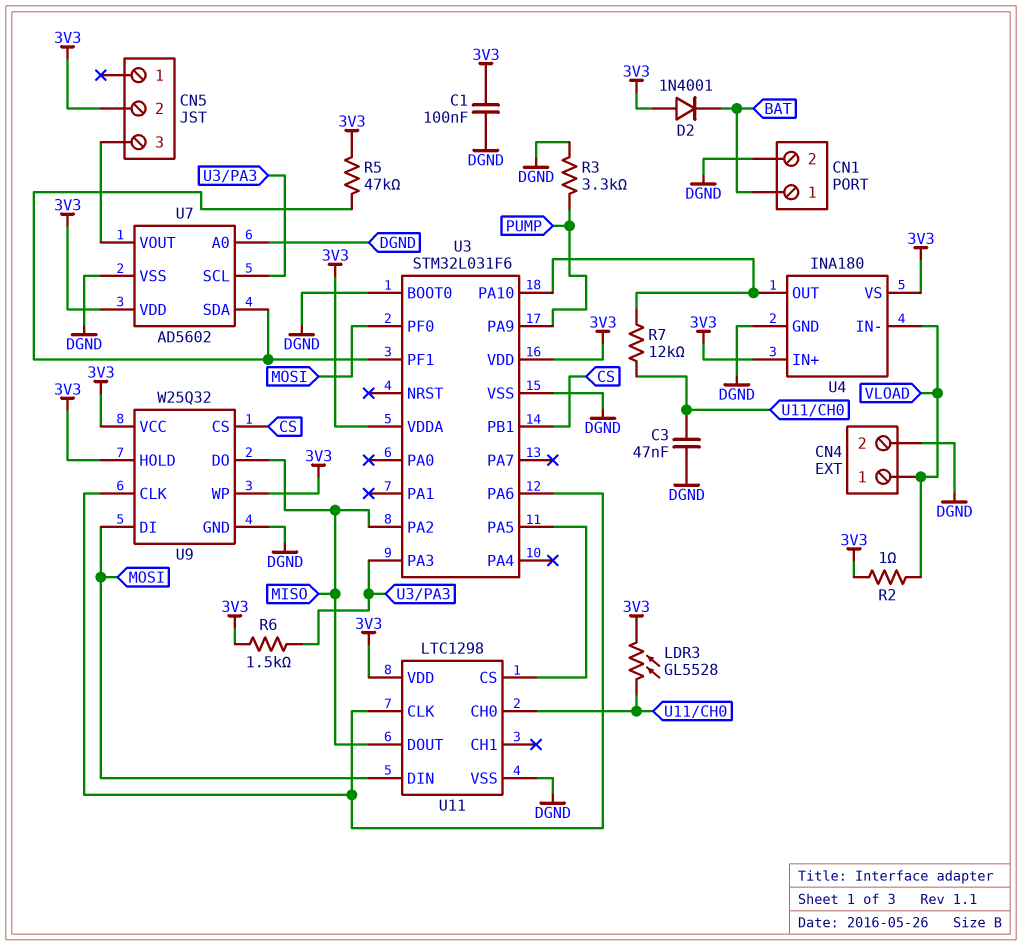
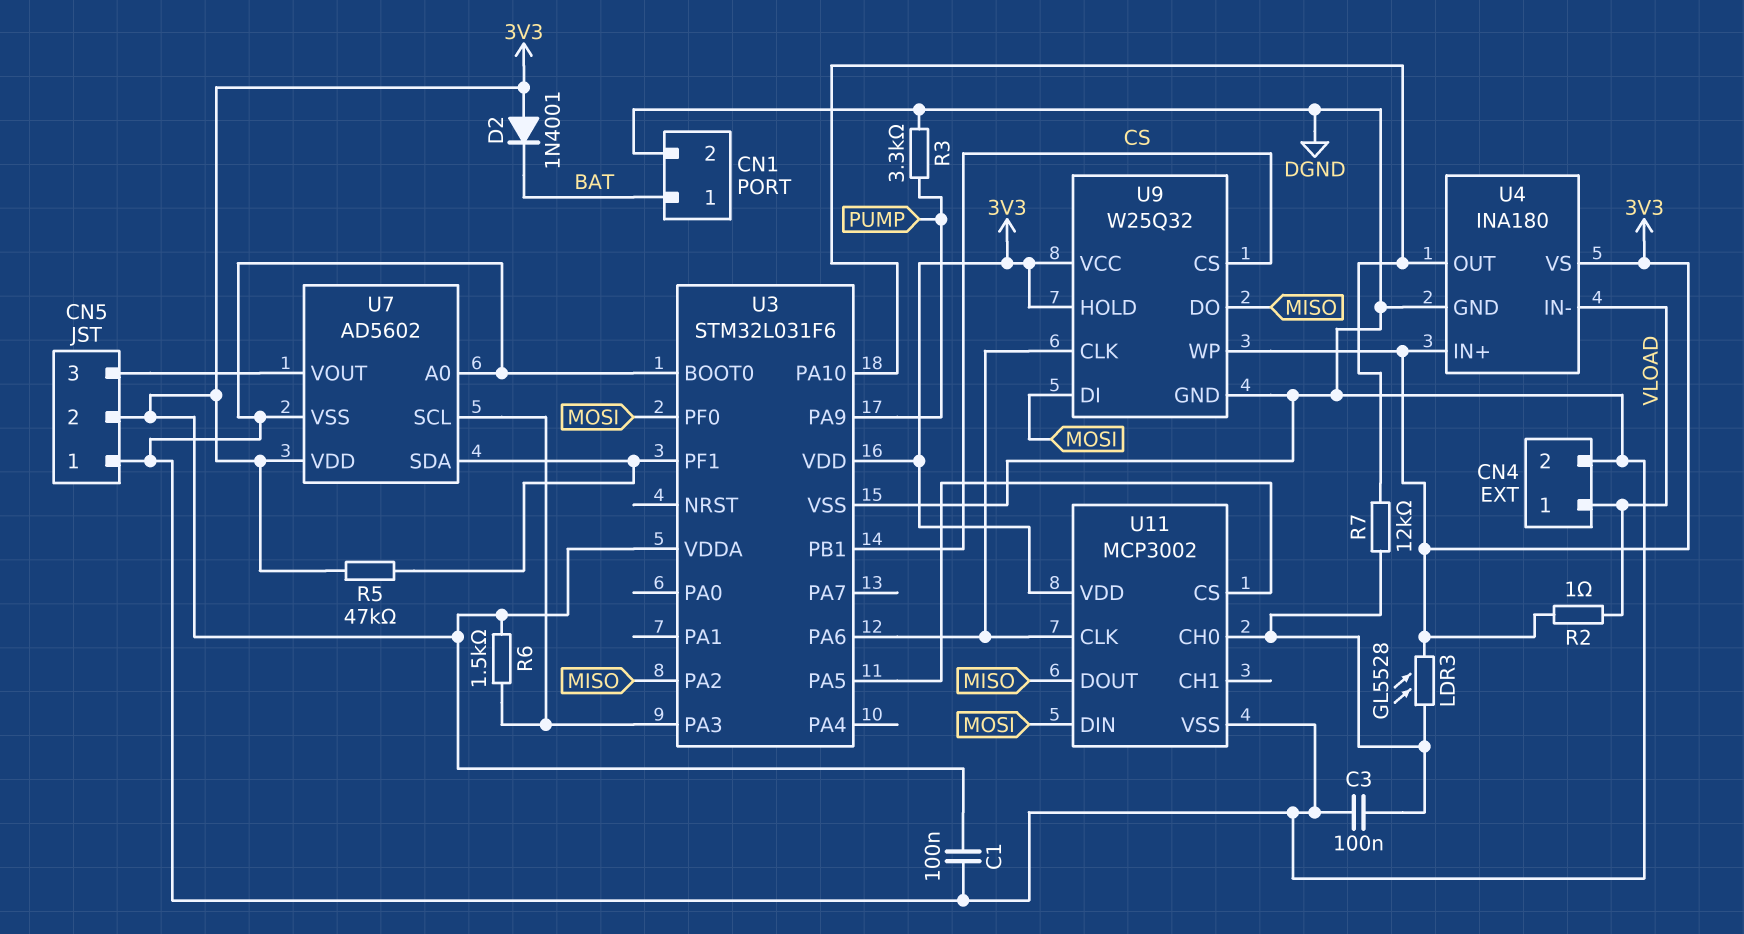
C3: 47nF (DGND, U11/CH0) -> 100nF (DGND, U11/CH0)
CN5 pin 1: none -> DGND
U11: LTC1298 -> MCP3002

